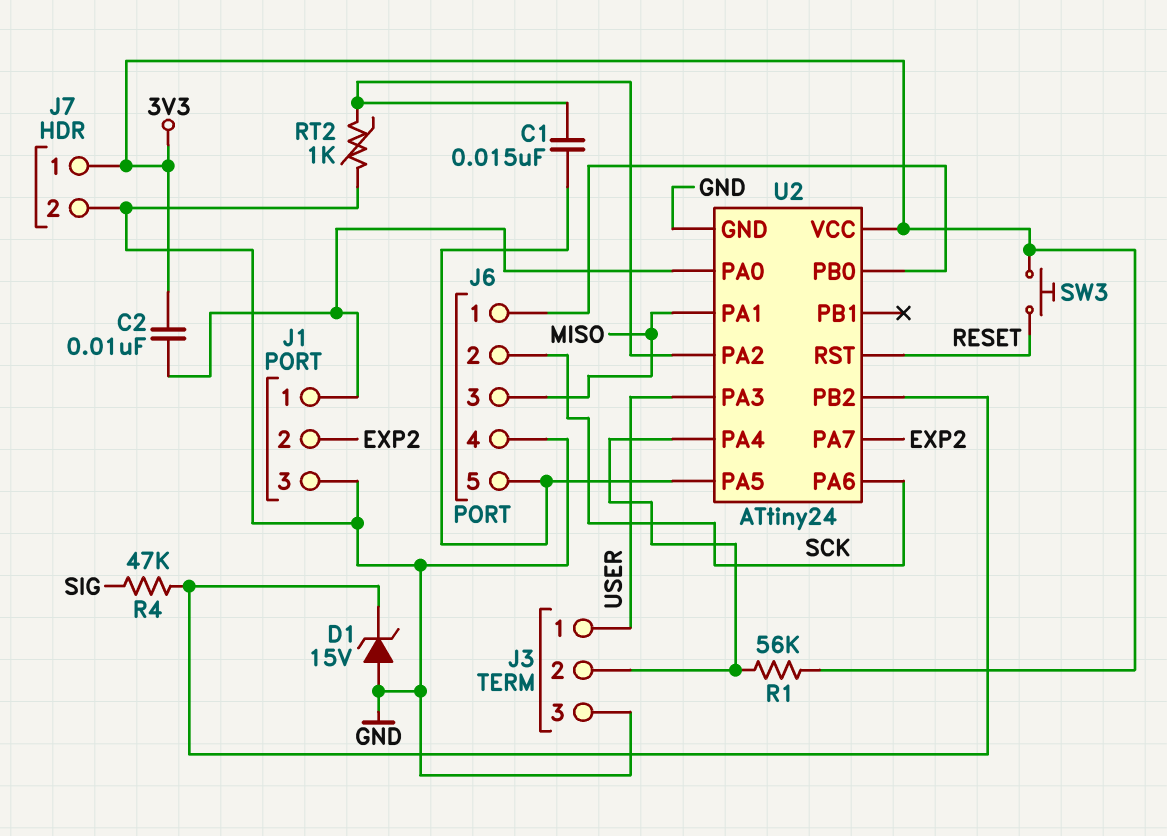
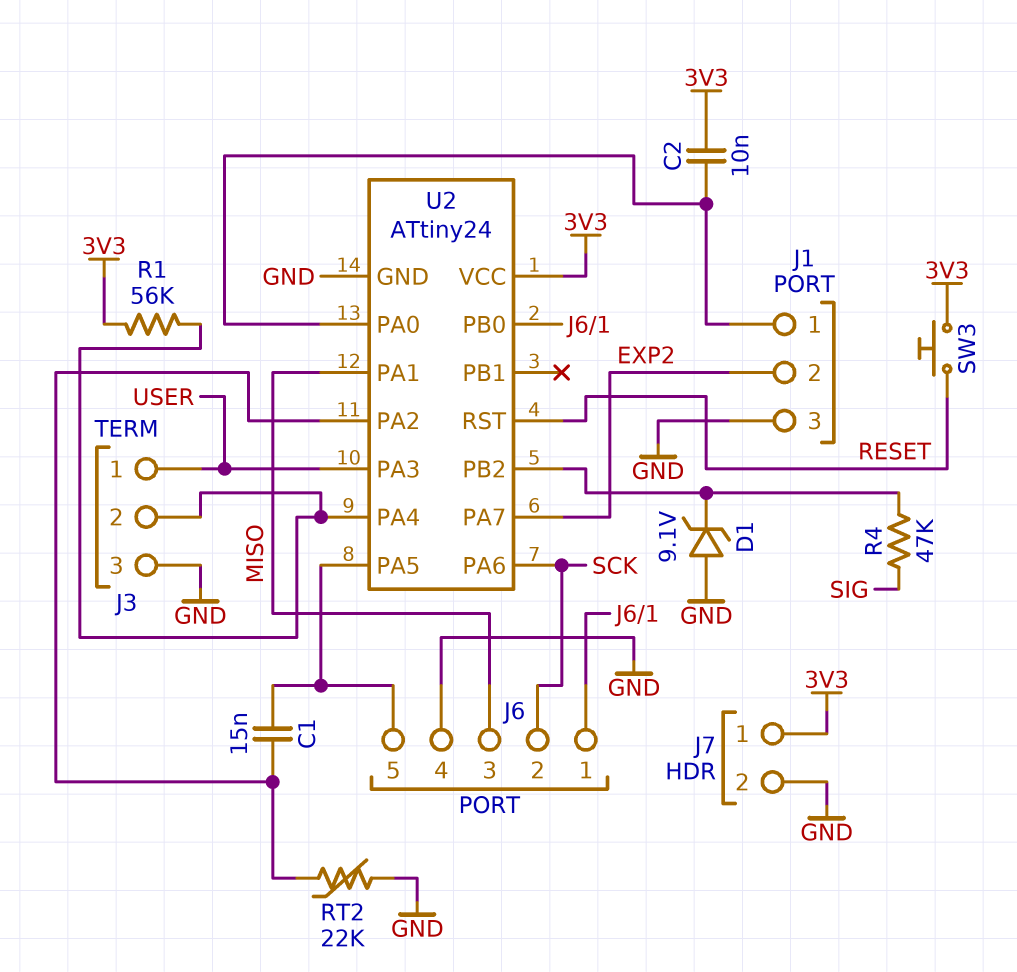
D1: zener 15V (A GND, K U2/PB2) -> zener 9.1V (A GND, K U2/PB2)
RT2: 1k (GND, U2/PA2) -> 22k (GND, U2/PA2)

